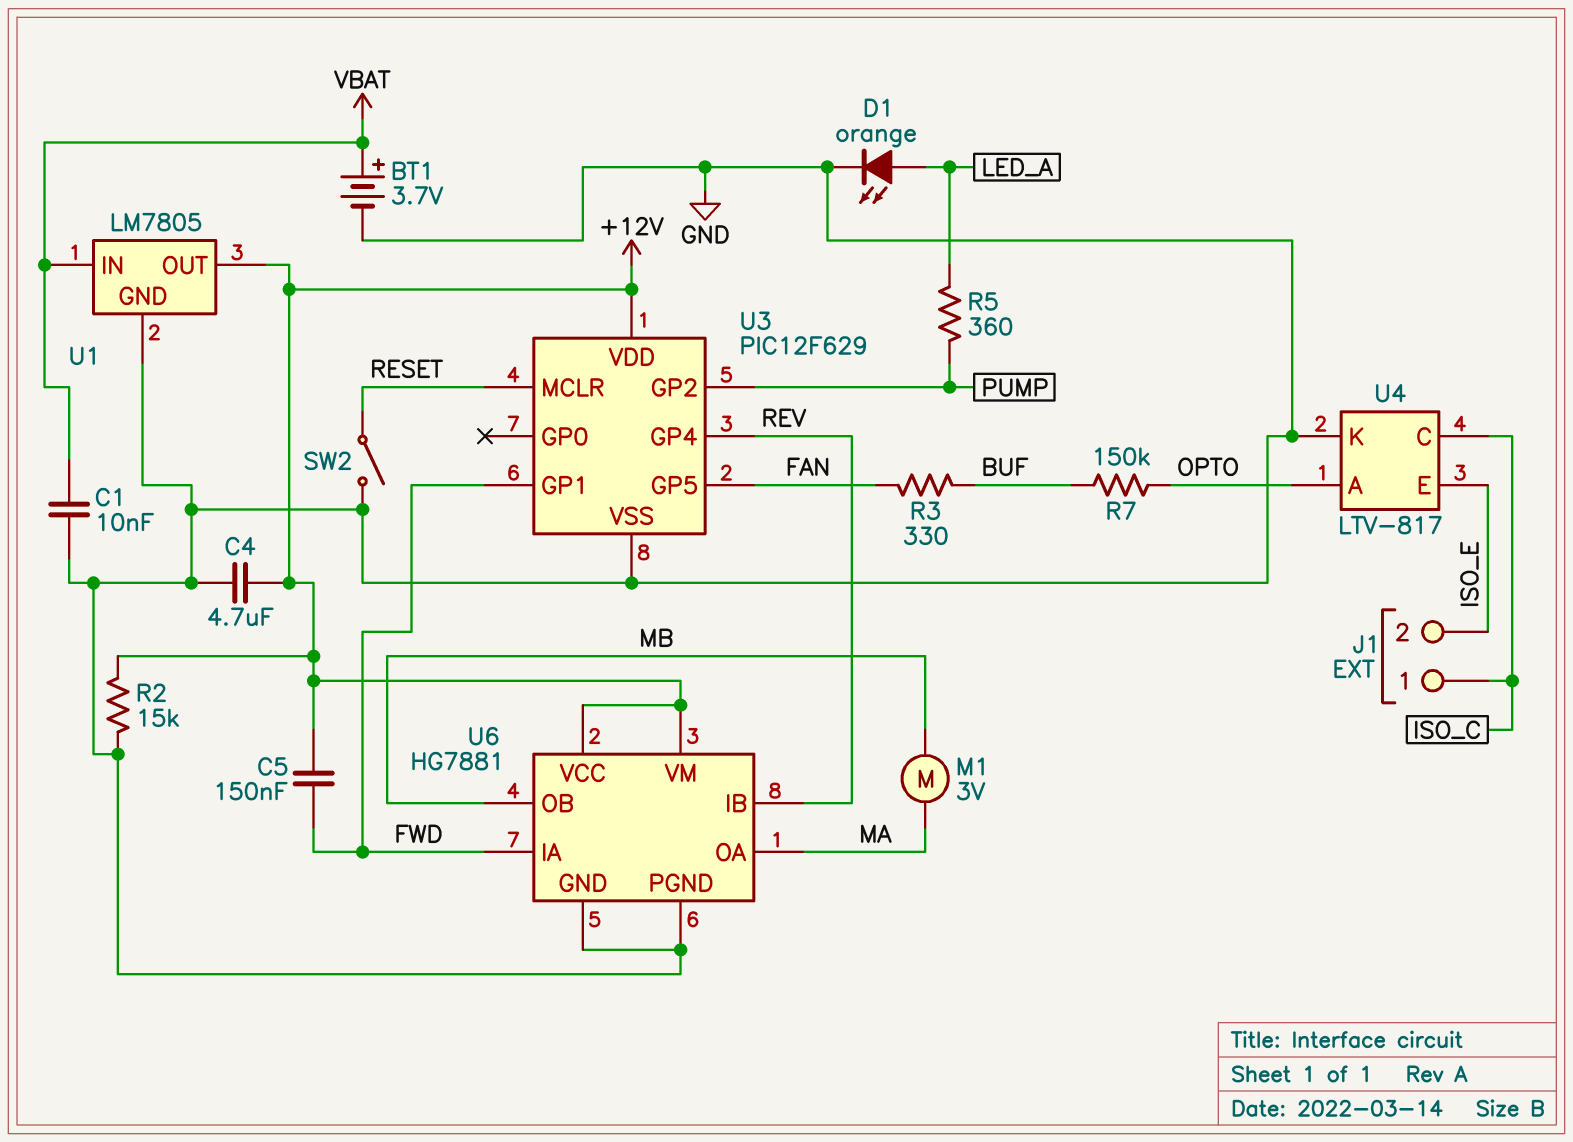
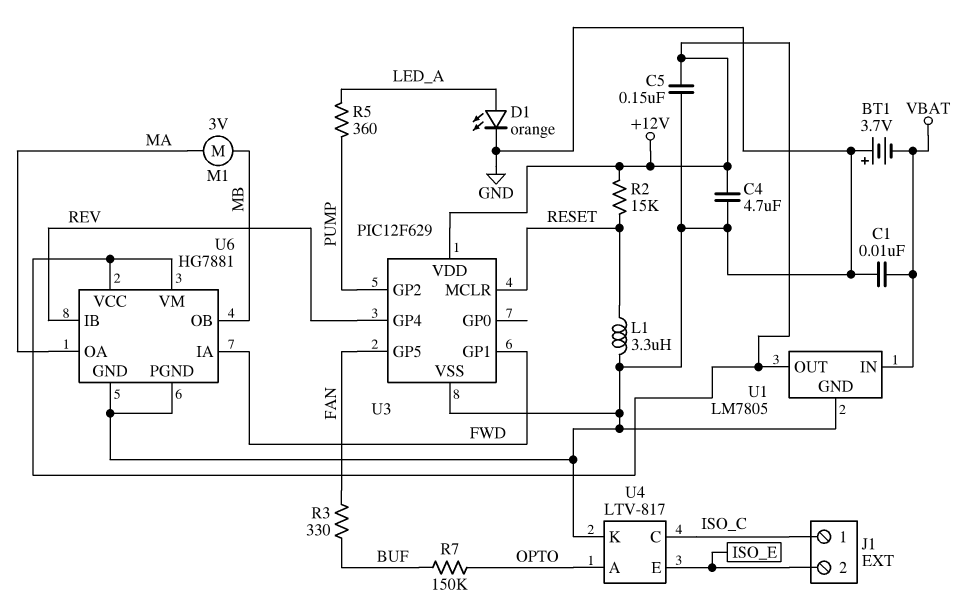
BT1: 3.7V (plus VBAT, minus GND) -> 3.7V (plus GND, minus VBAT)
C5: 150nF (+12V, FWD) -> 150nF (+12V, GND)
L1: none -> 3.3uH (GND, RESET)
R2: 15k (+12V, GND) -> 15k (+12V, RESET)
SW2: switch (GND, RESET) -> none

